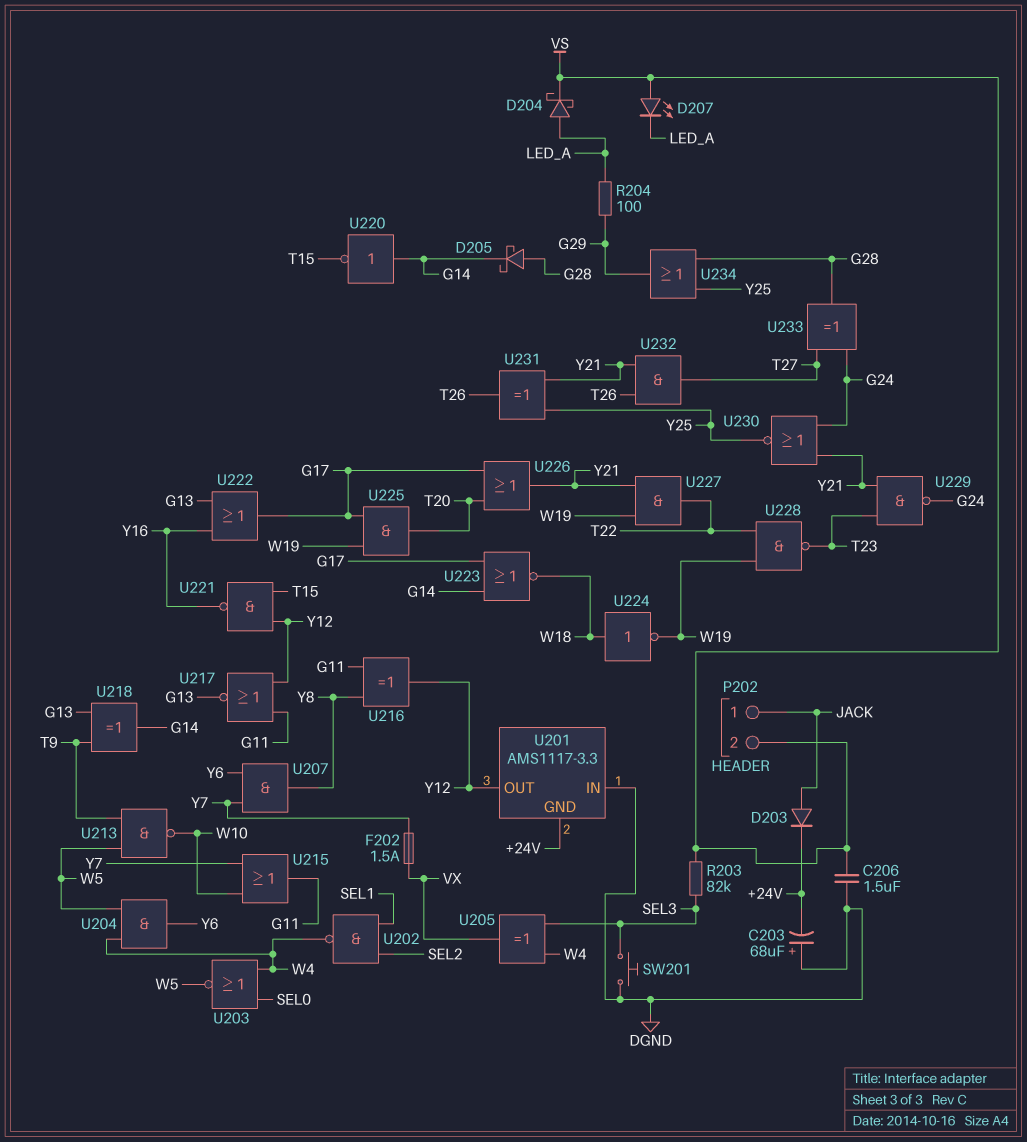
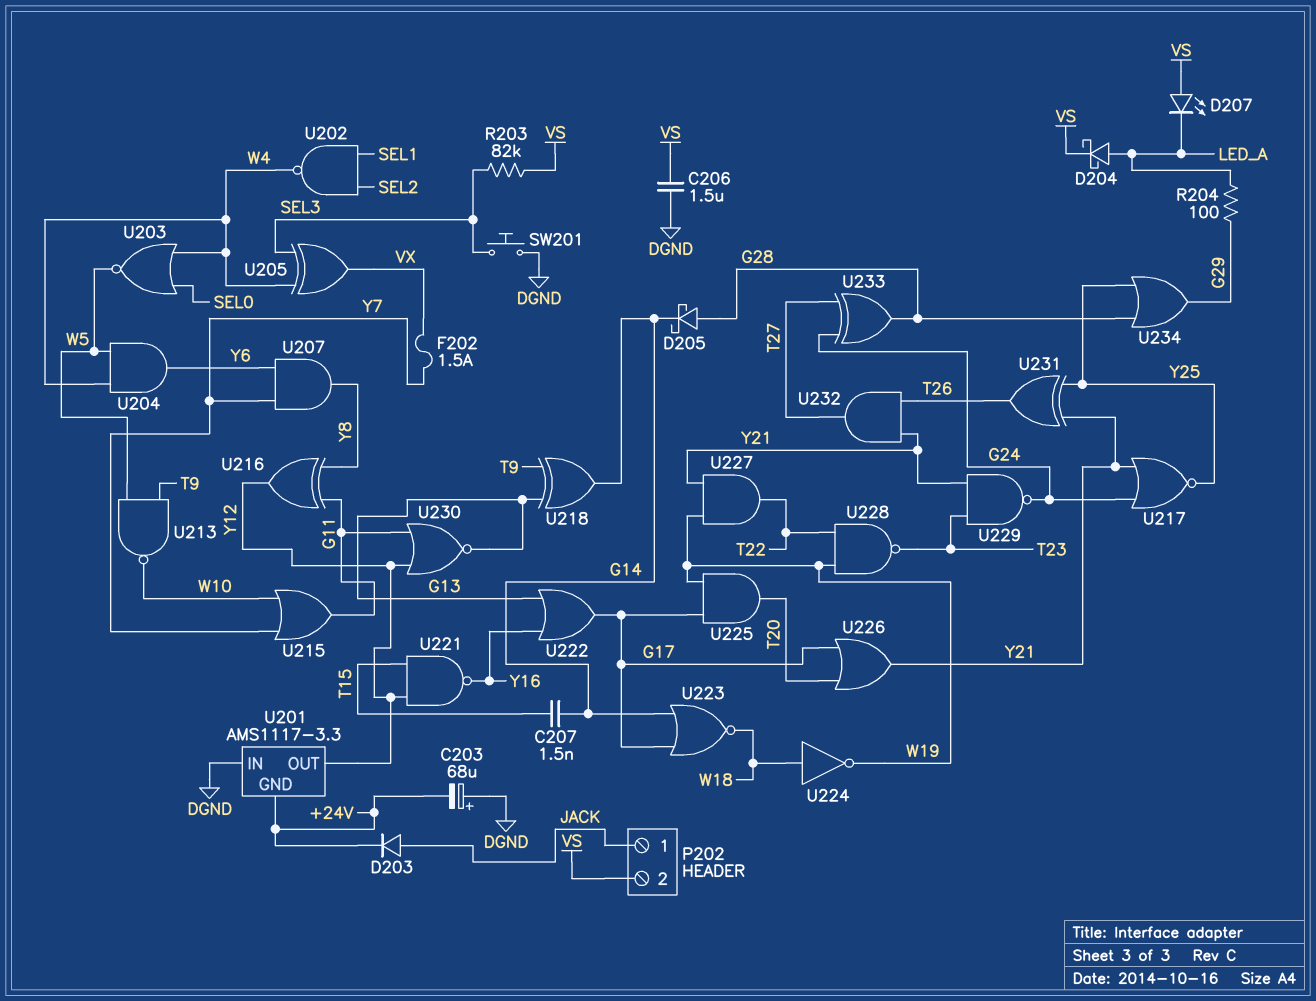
C207: none -> 1.5nF (G14, T15)
U217: NOR (in G11, in Y12, out G13) -> NOR (in G24, in Y21, out Y25)
U220: NOT (in G14, out T15) -> none
U230: NOR (in G24, in Y21, out Y25) -> NOR (in G11, in Y12, out G13)

